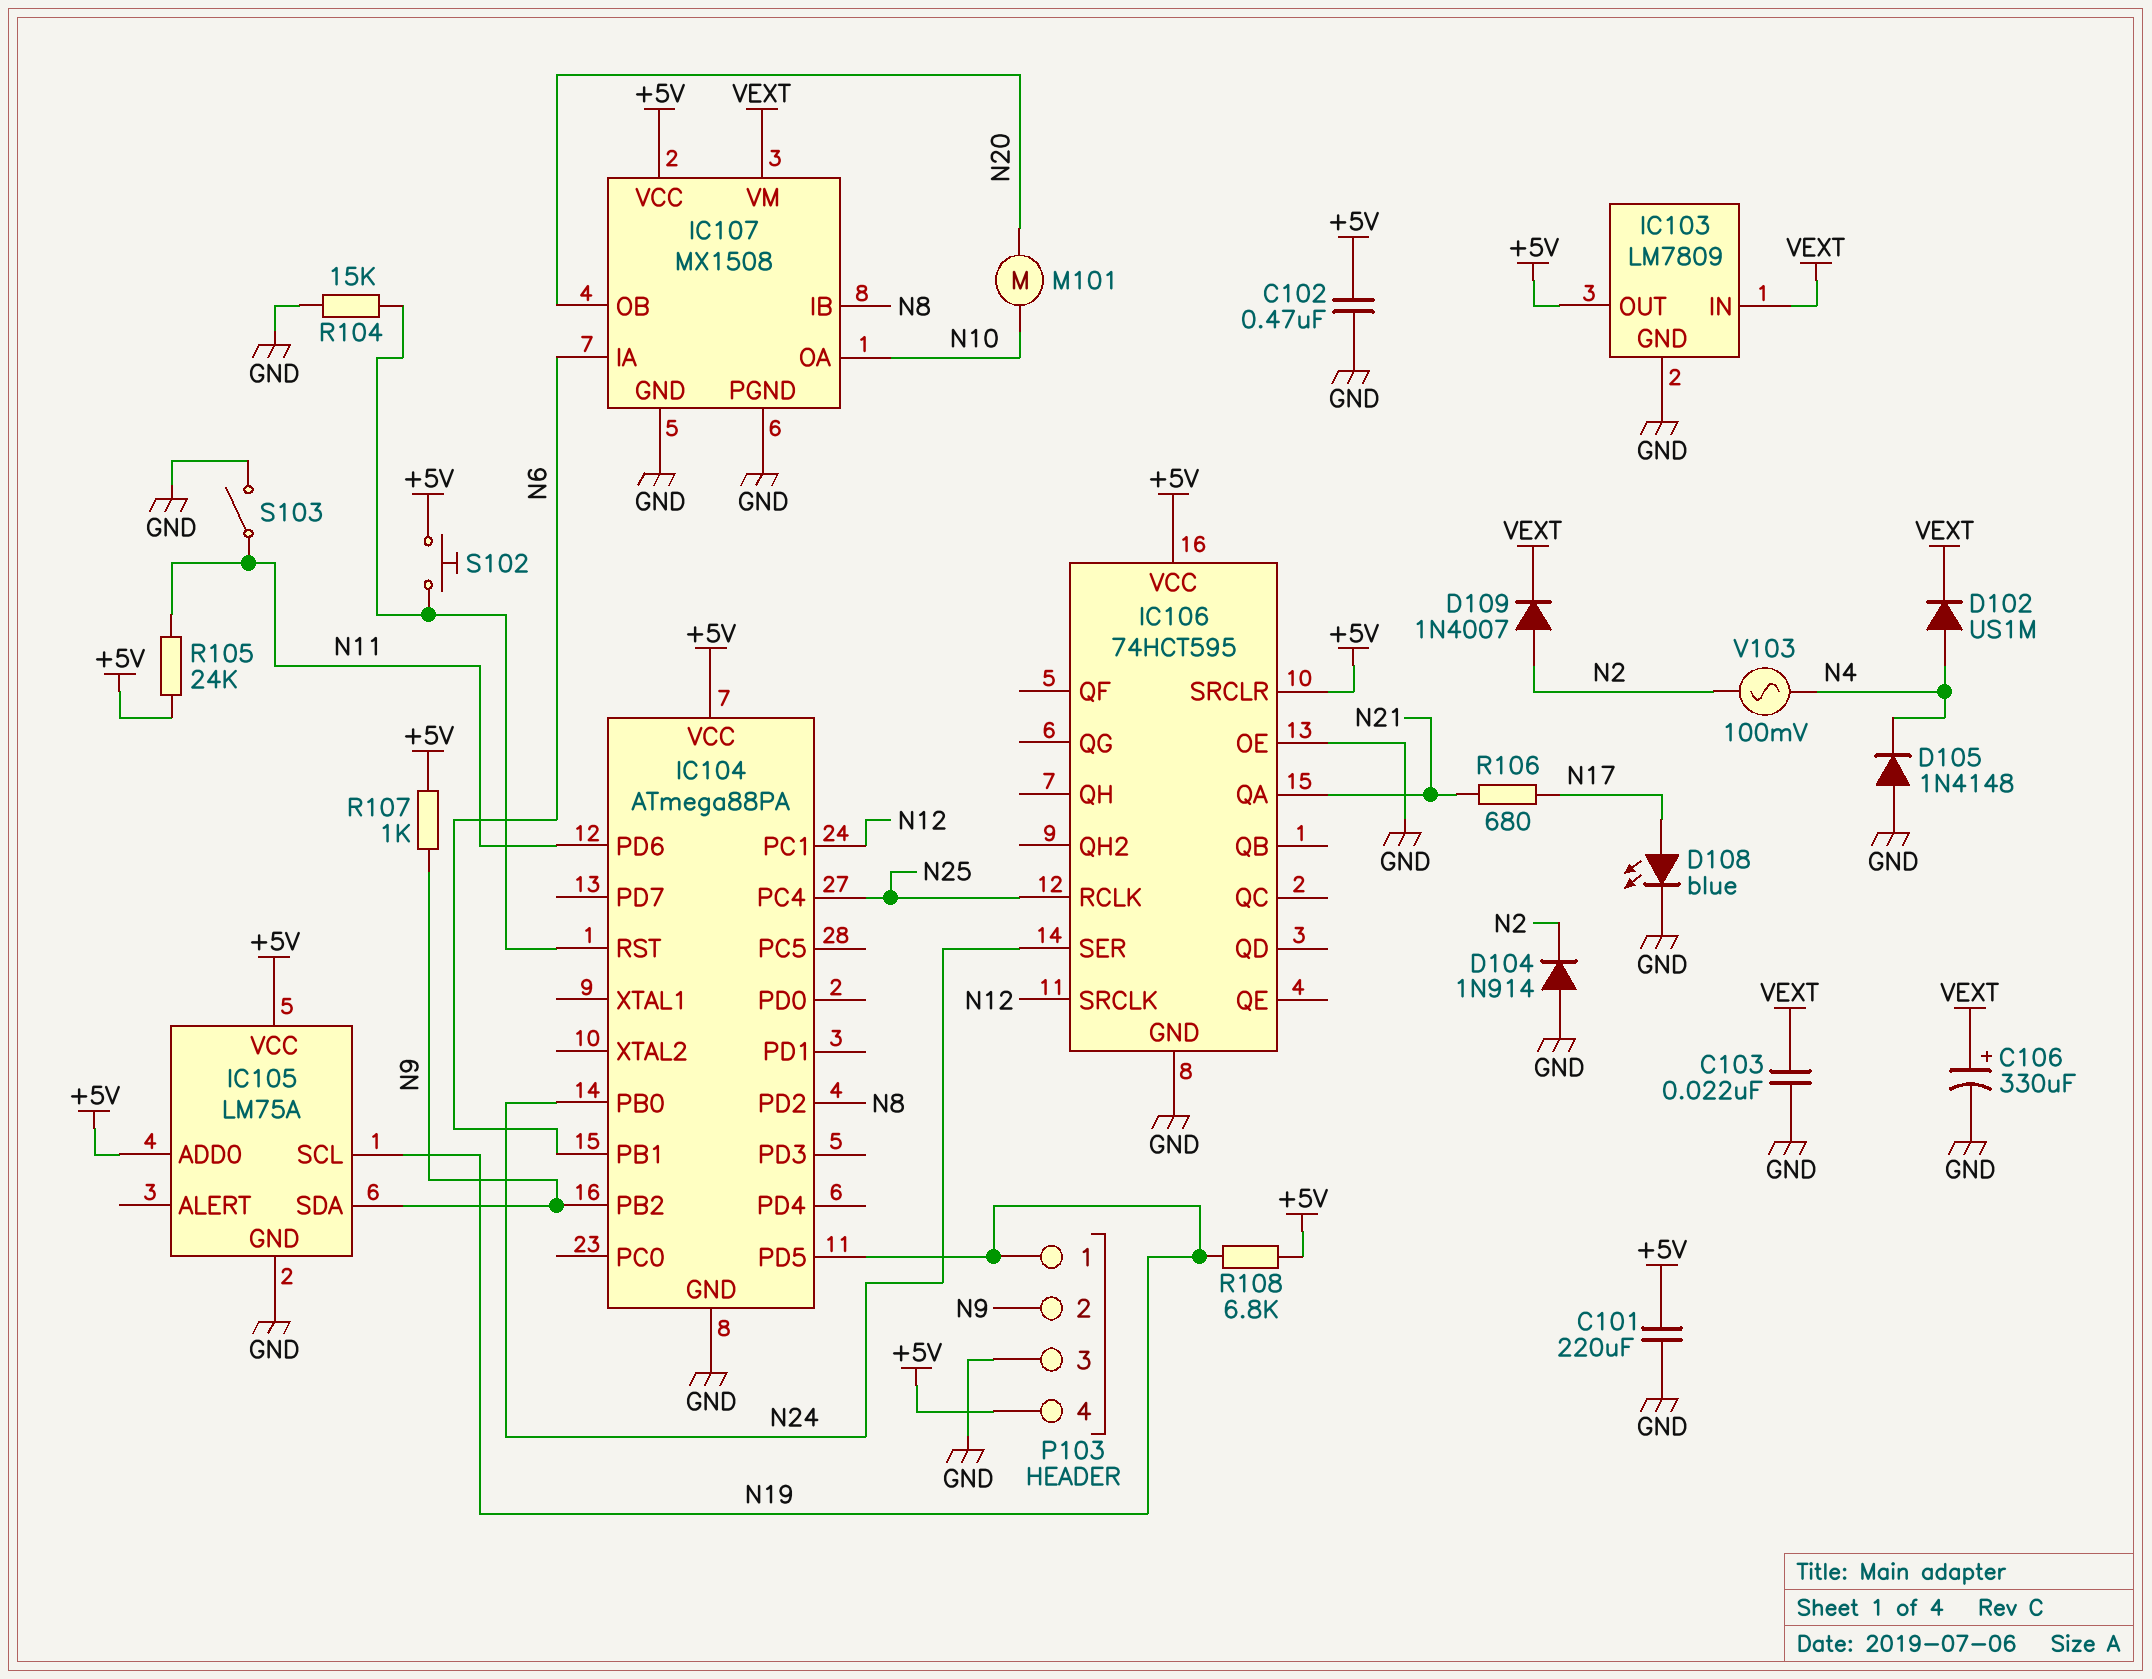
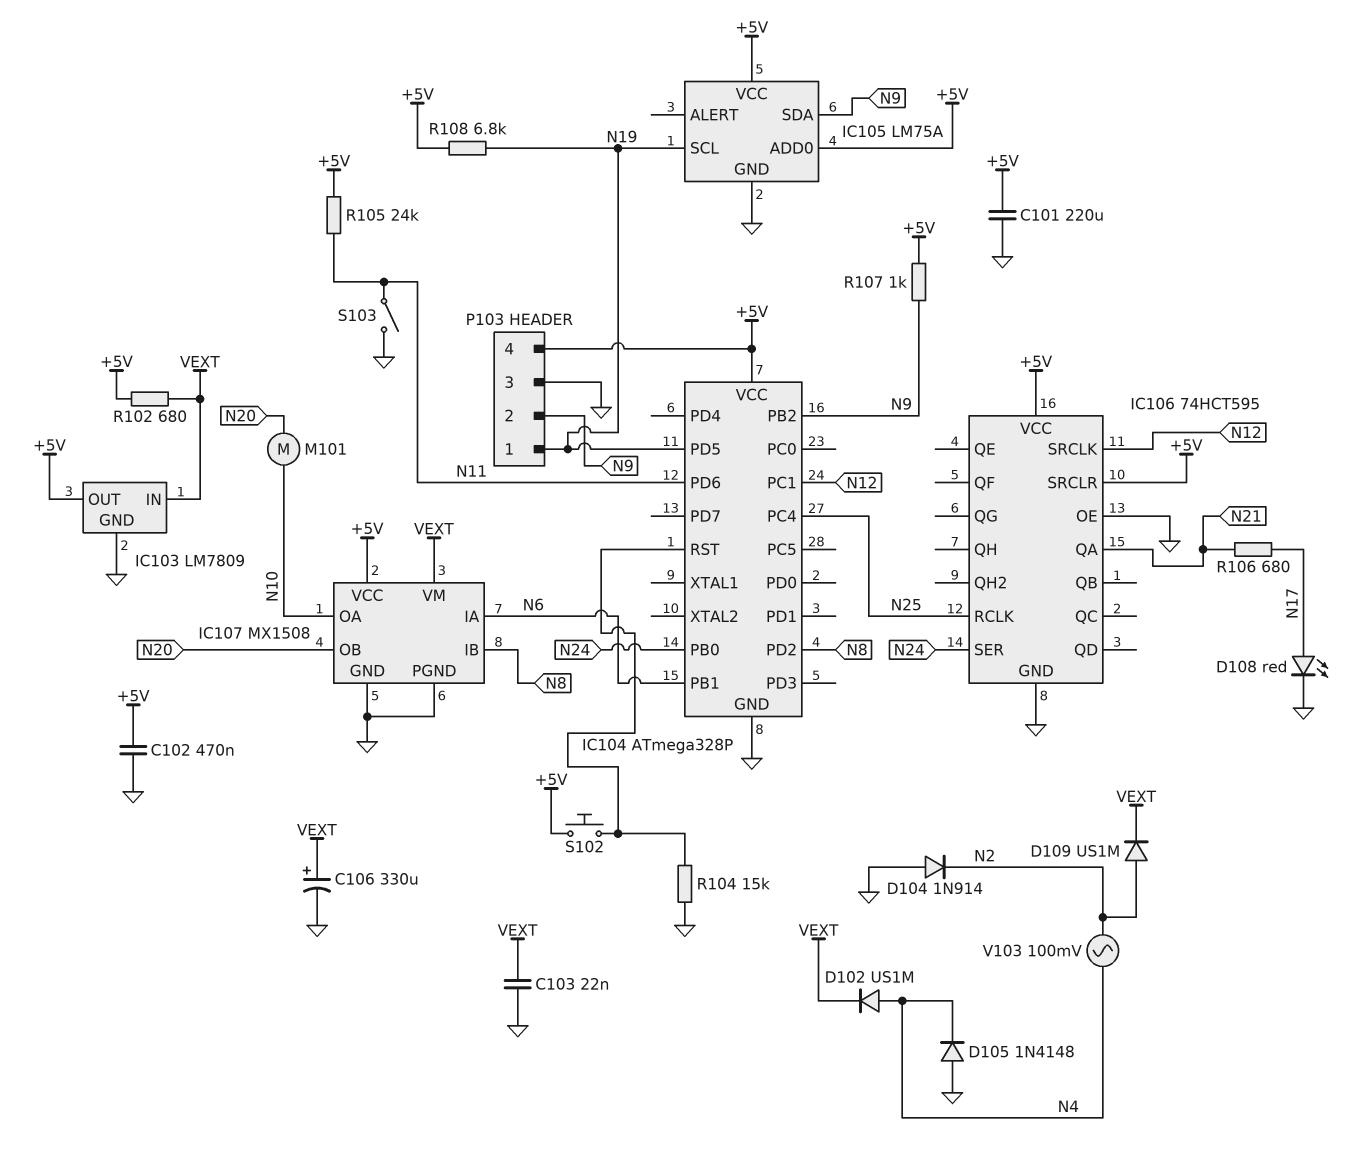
D108: LED blue (A N17, K GND) -> LED red (A N17, K GND)
D109: diode 1N4007 (A N2, K VEXT) -> diode US1M (A N2, K VEXT)
IC104: ATmega88PA -> ATmega328P
R102: none -> 680 (+5V, VEXT)

